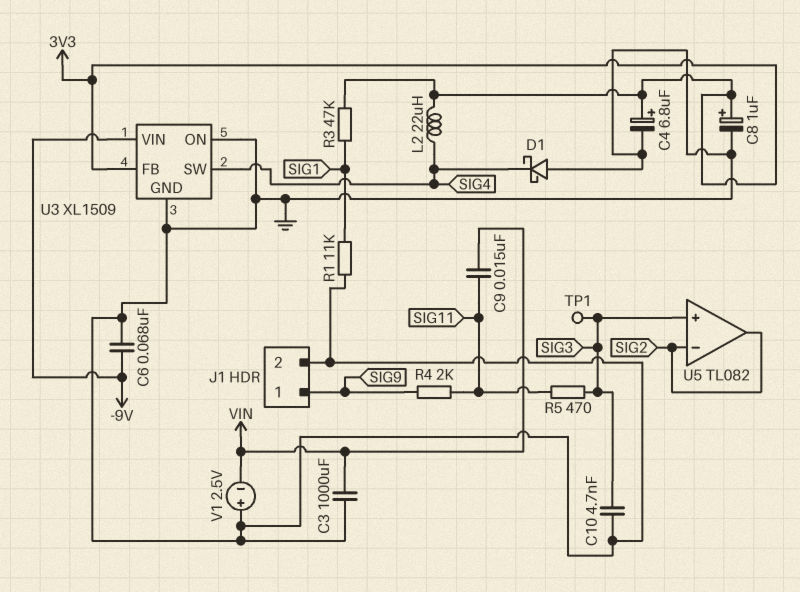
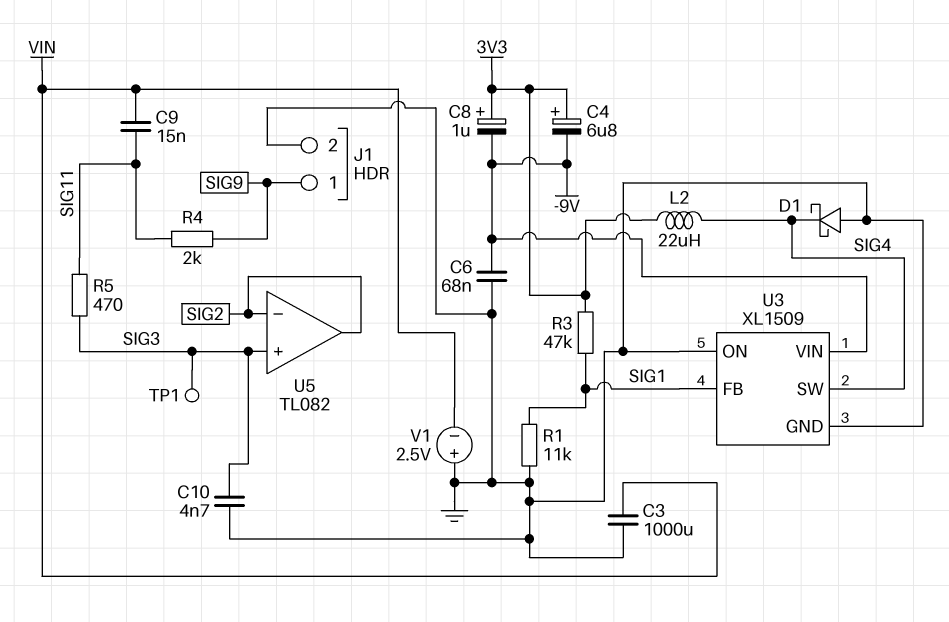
C4: 6.8uF (plus 3V3, minus GND) -> 6.8uF (plus 3V3, minus -9V)
C8: 1uF (plus 3V3, minus GND) -> 1uF (plus 3V3, minus -9V)
U3 pin FB: 3V3 -> SIG1

